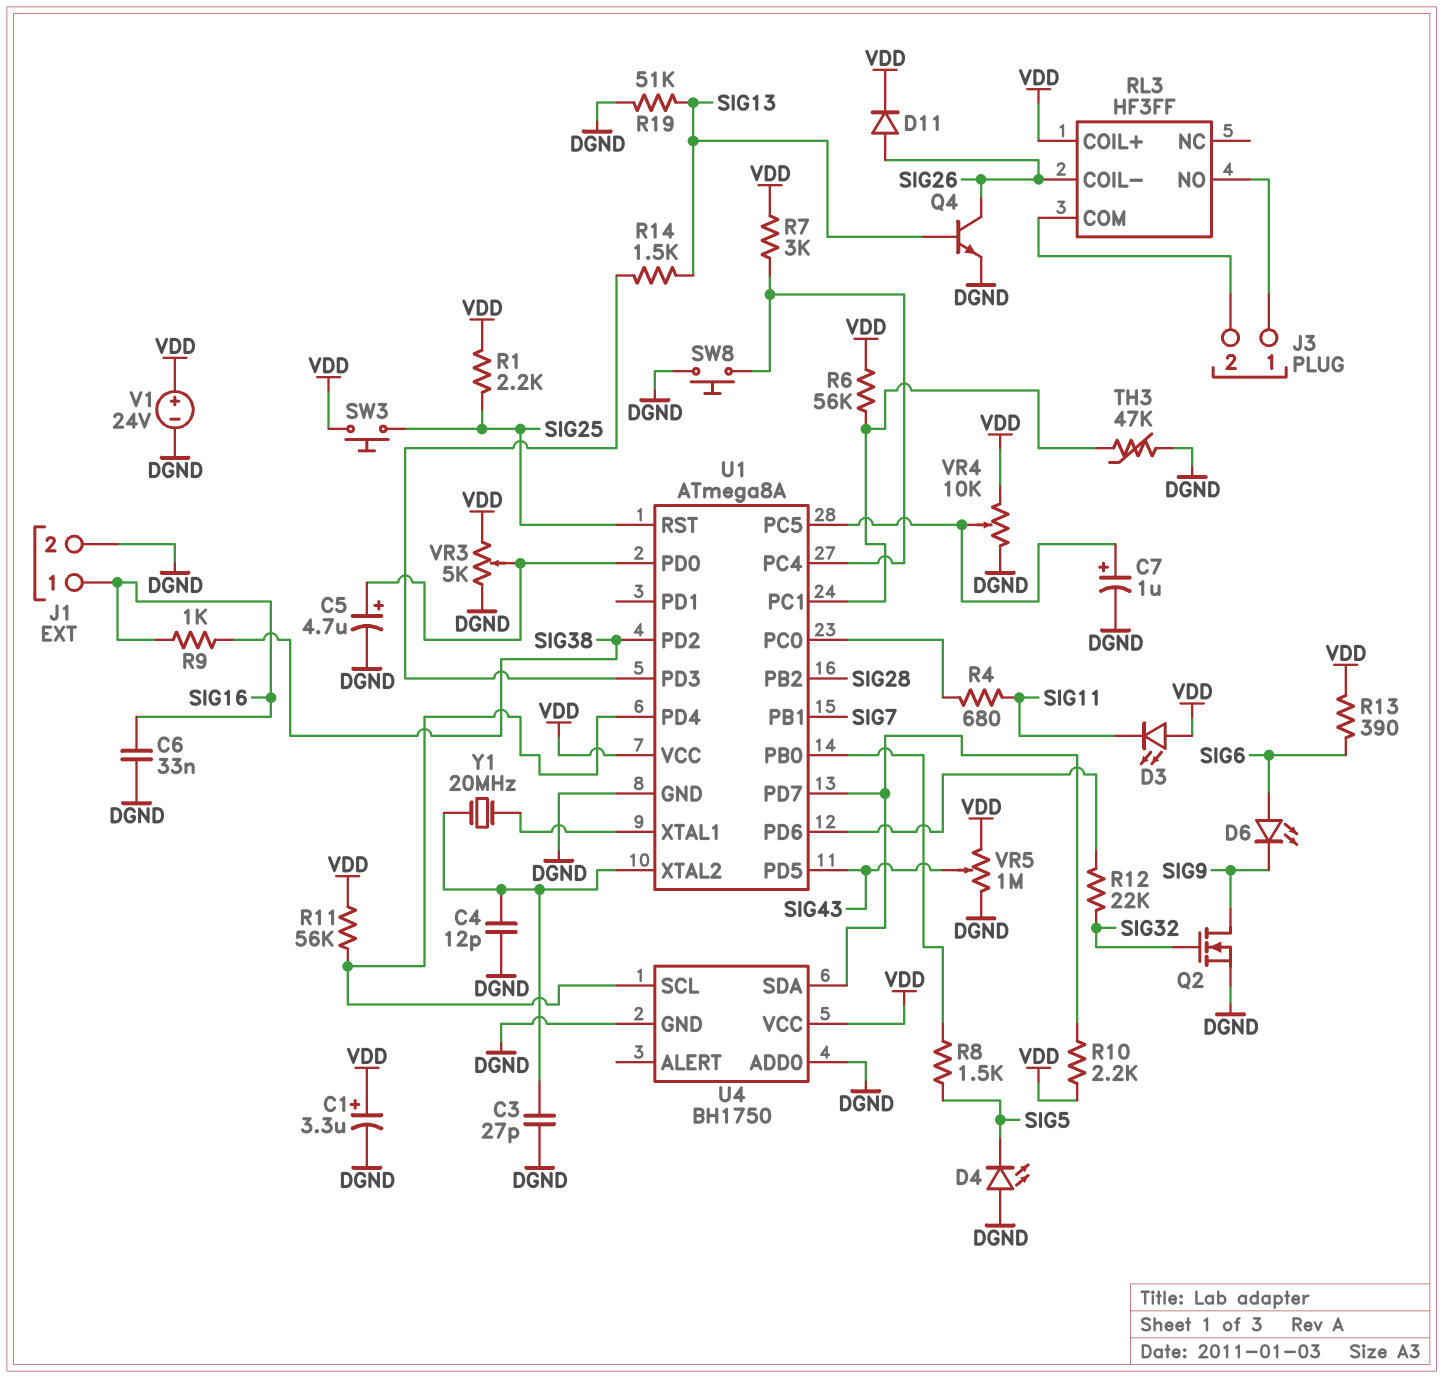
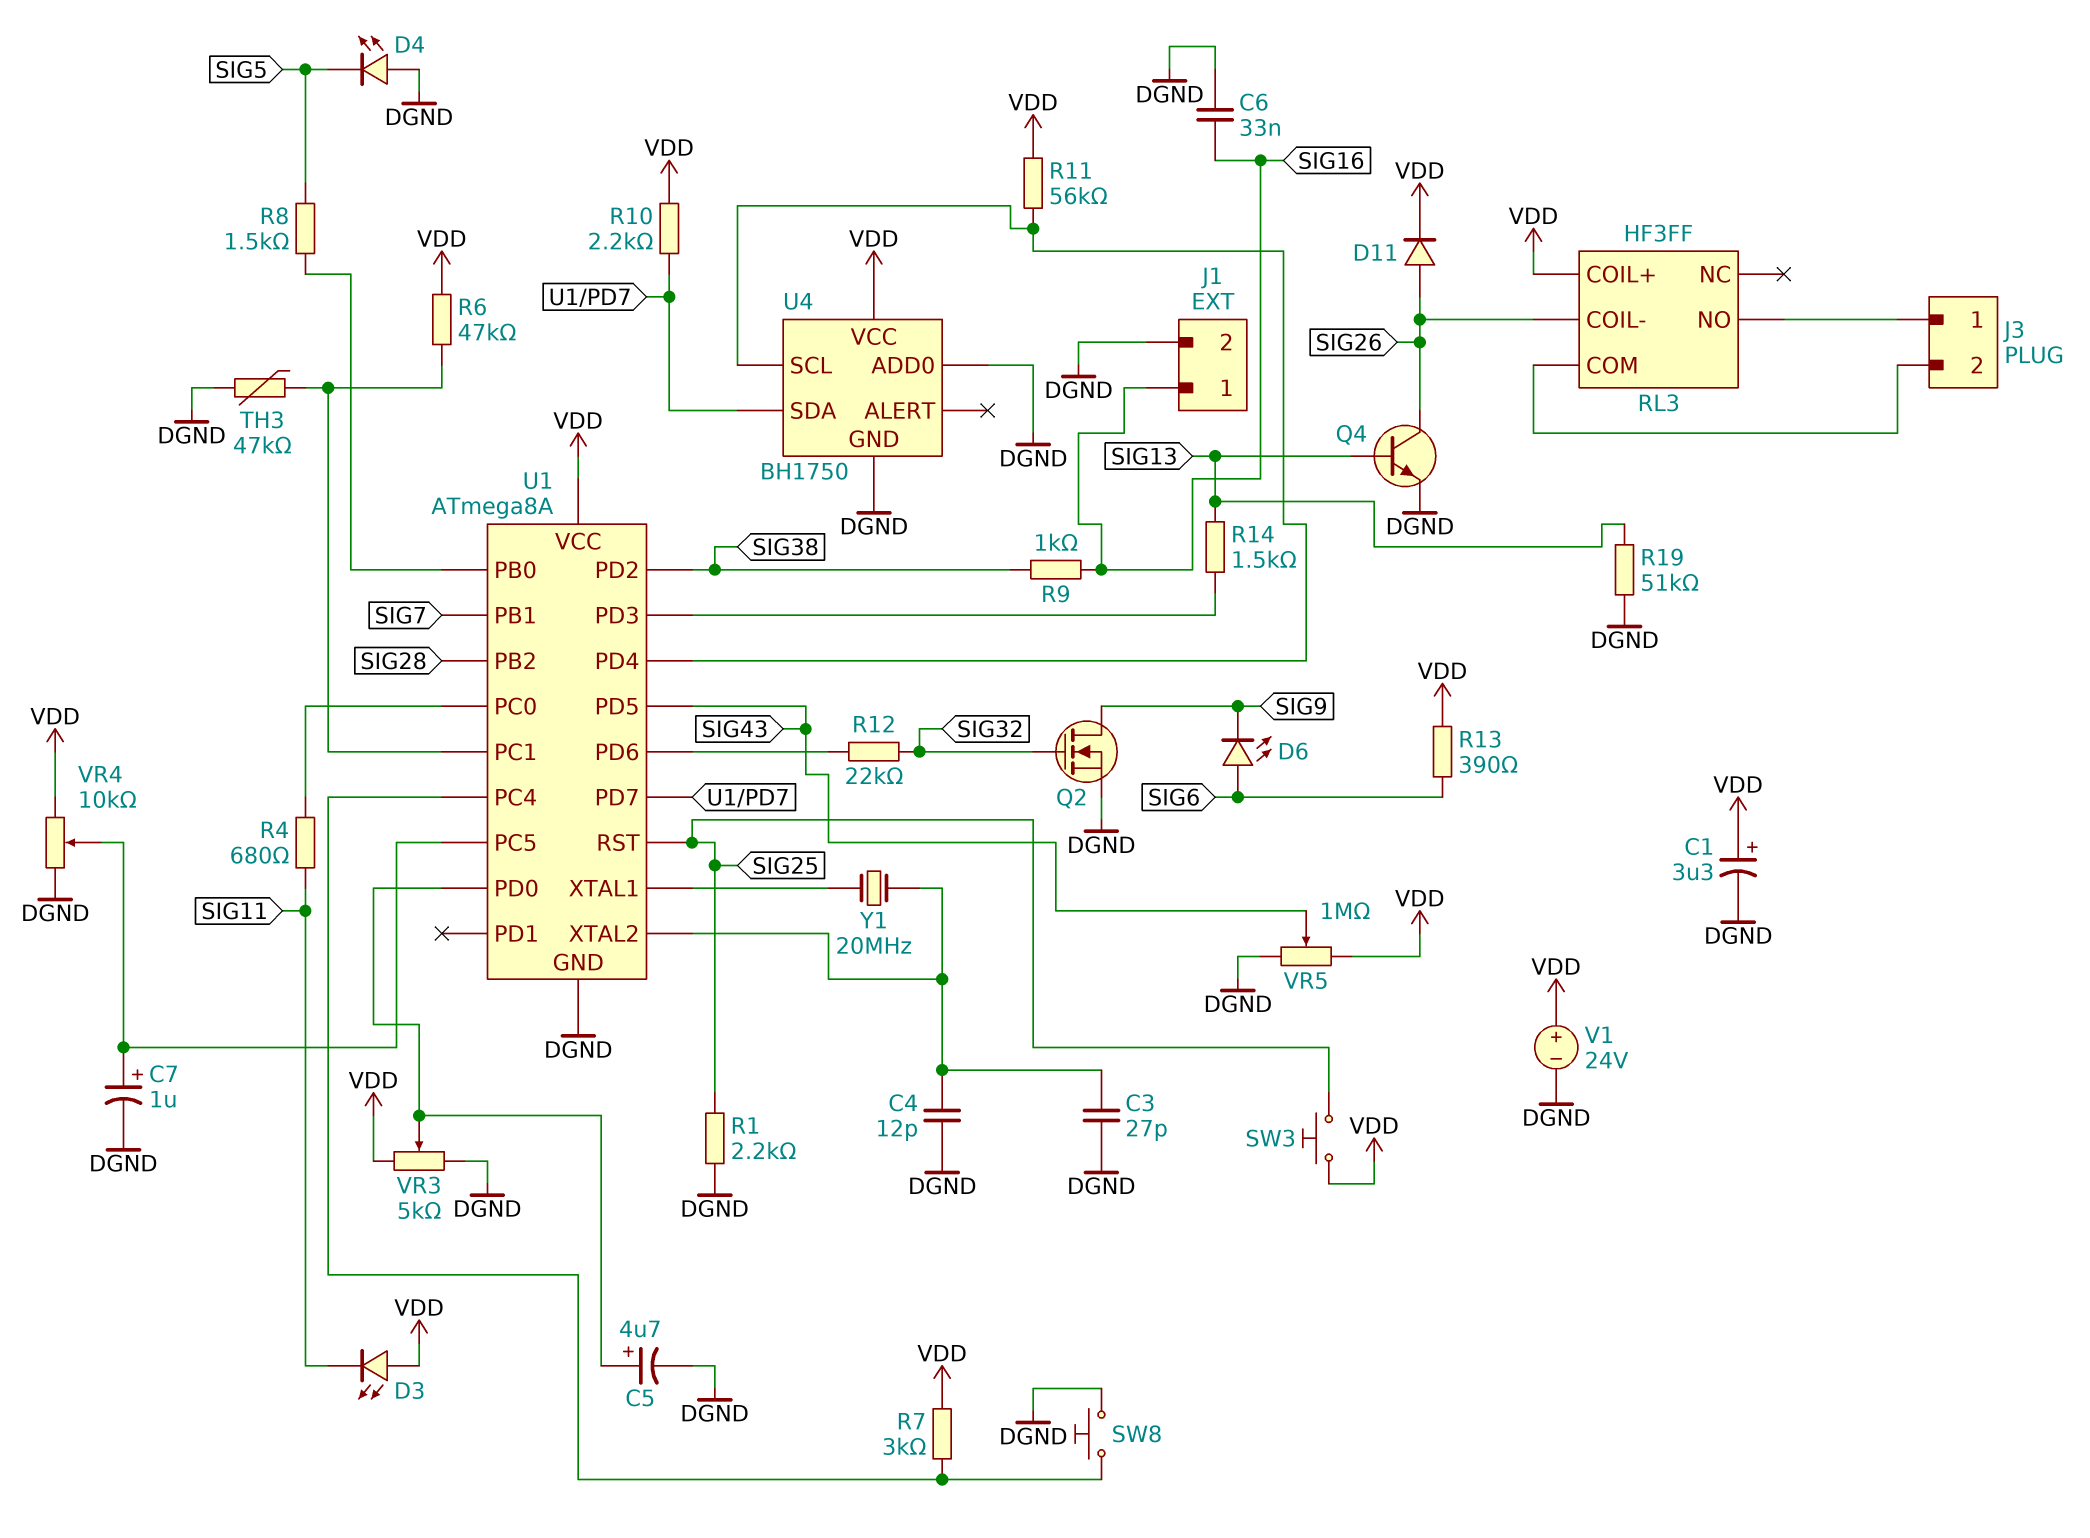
R1: 2.2k (SIG25, VDD) -> 2.2k (DGND, SIG25)
R6: 56k (U1/PC1, VDD) -> 47k (U1/PC1, VDD)

